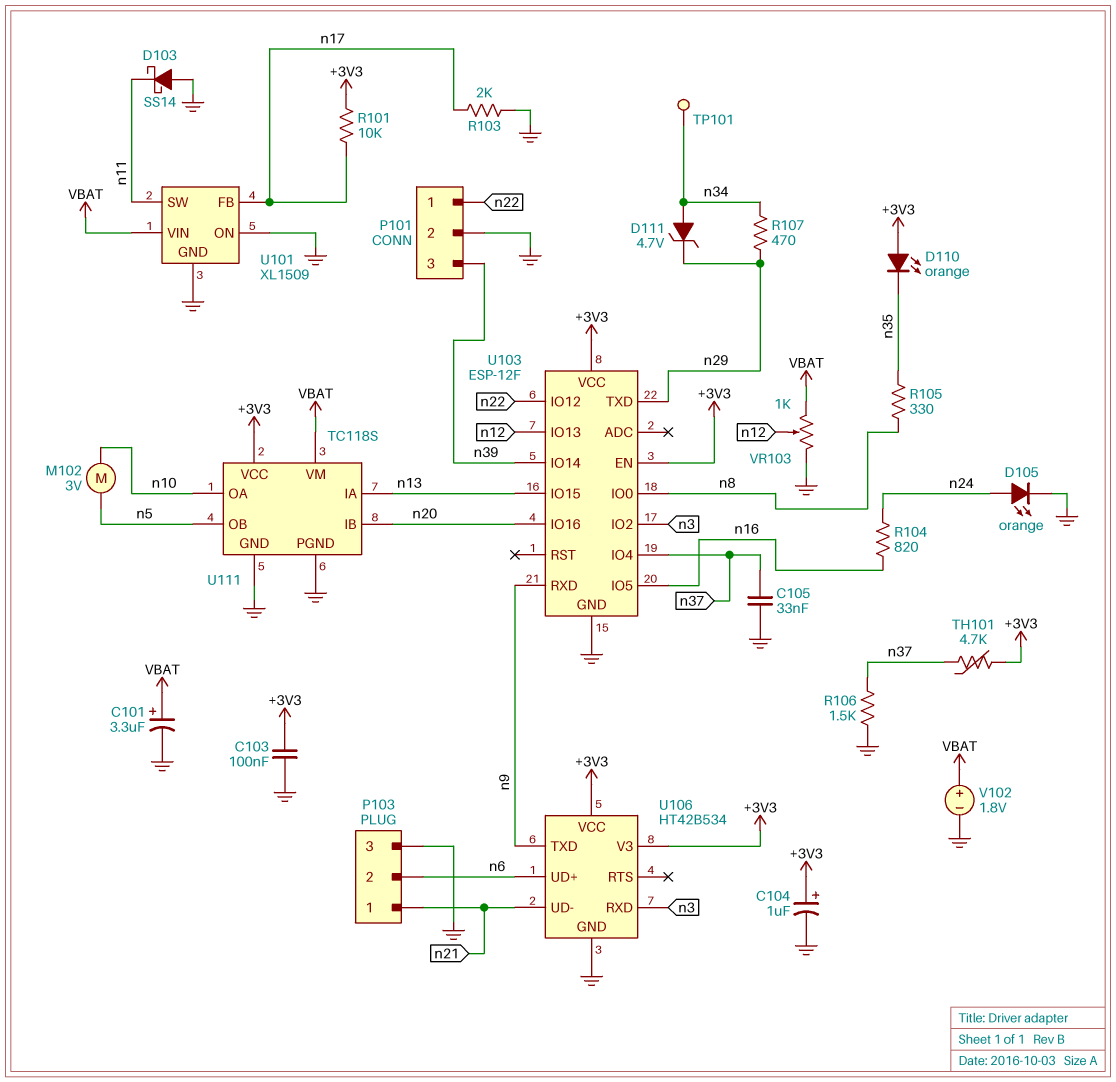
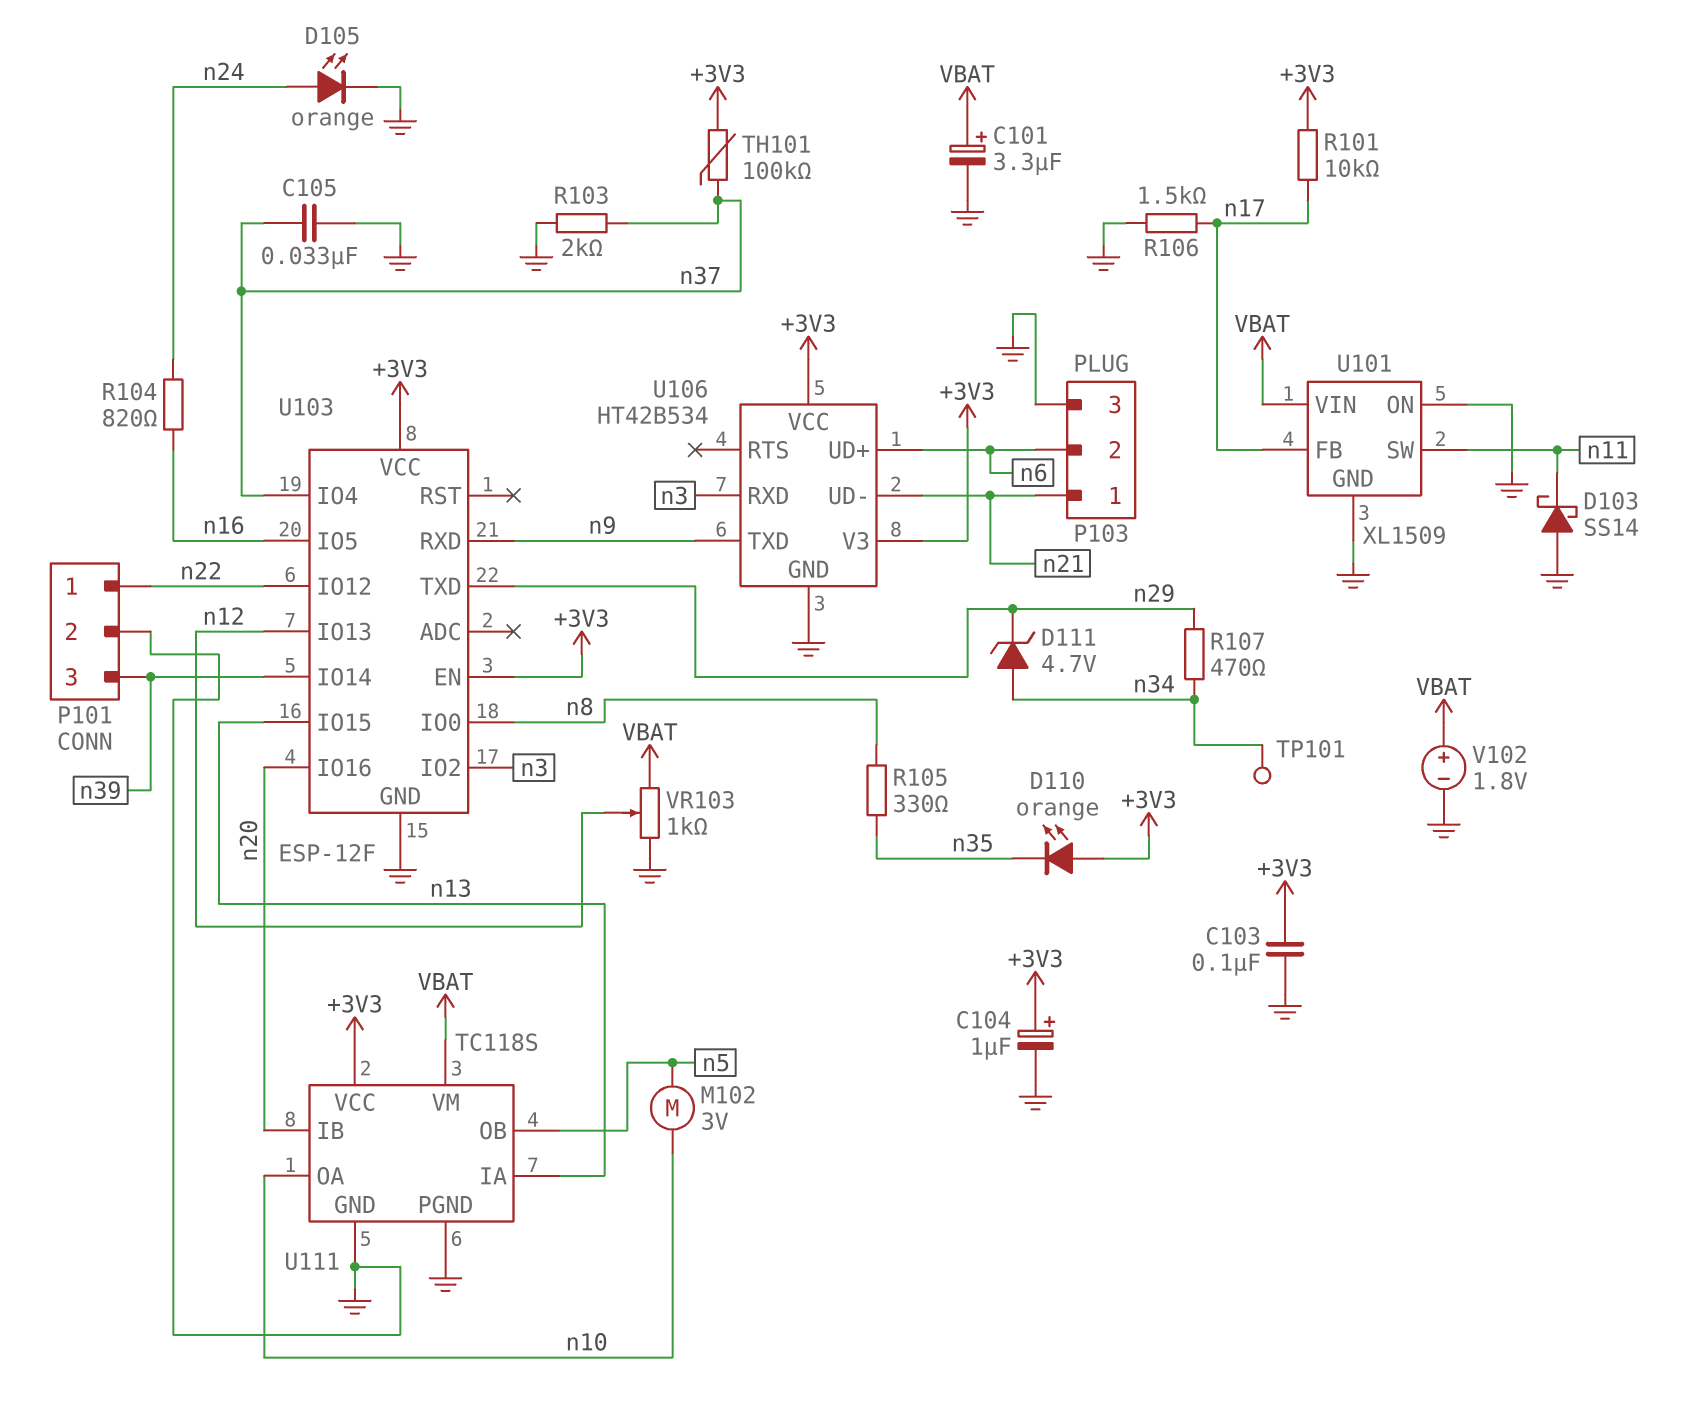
R103: 2k (GND, n17) -> 2k (GND, n37)
R106: 1.5k (GND, n37) -> 1.5k (GND, n17)
TH101: 4.7k (+3V3, n37) -> 100k (+3V3, n37)

